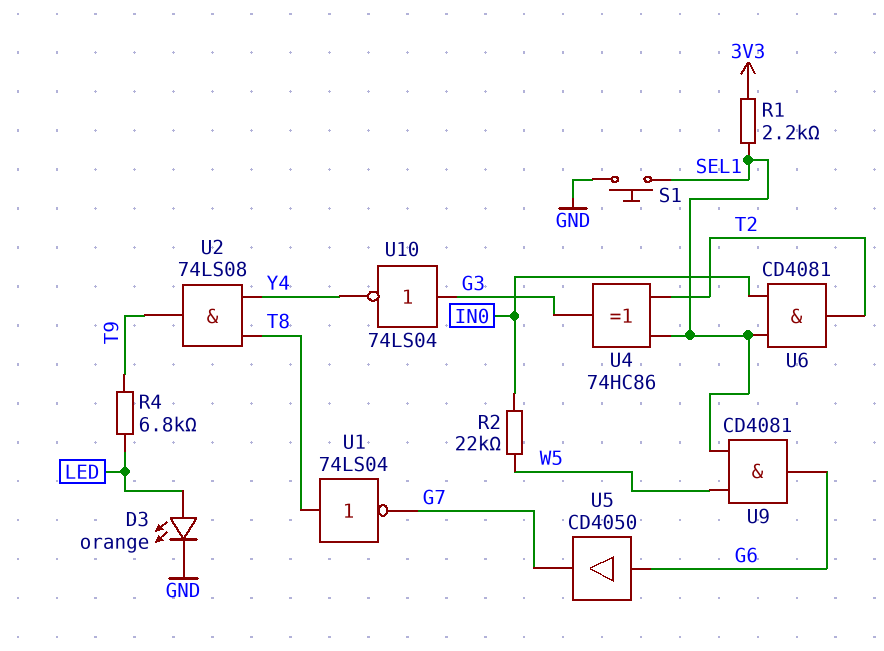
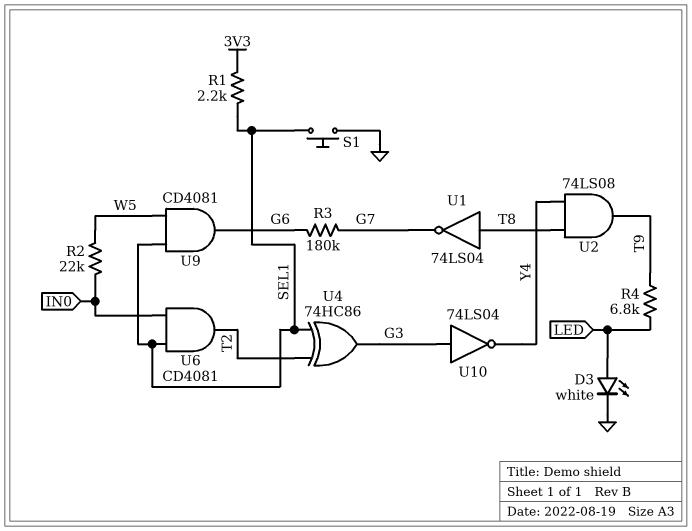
D3: LED orange (A LED, K GND) -> LED white (A LED, K GND)
R3: none -> 180k (G6, G7)
U5: buffer CD4050 (in G6, out G7) -> none

